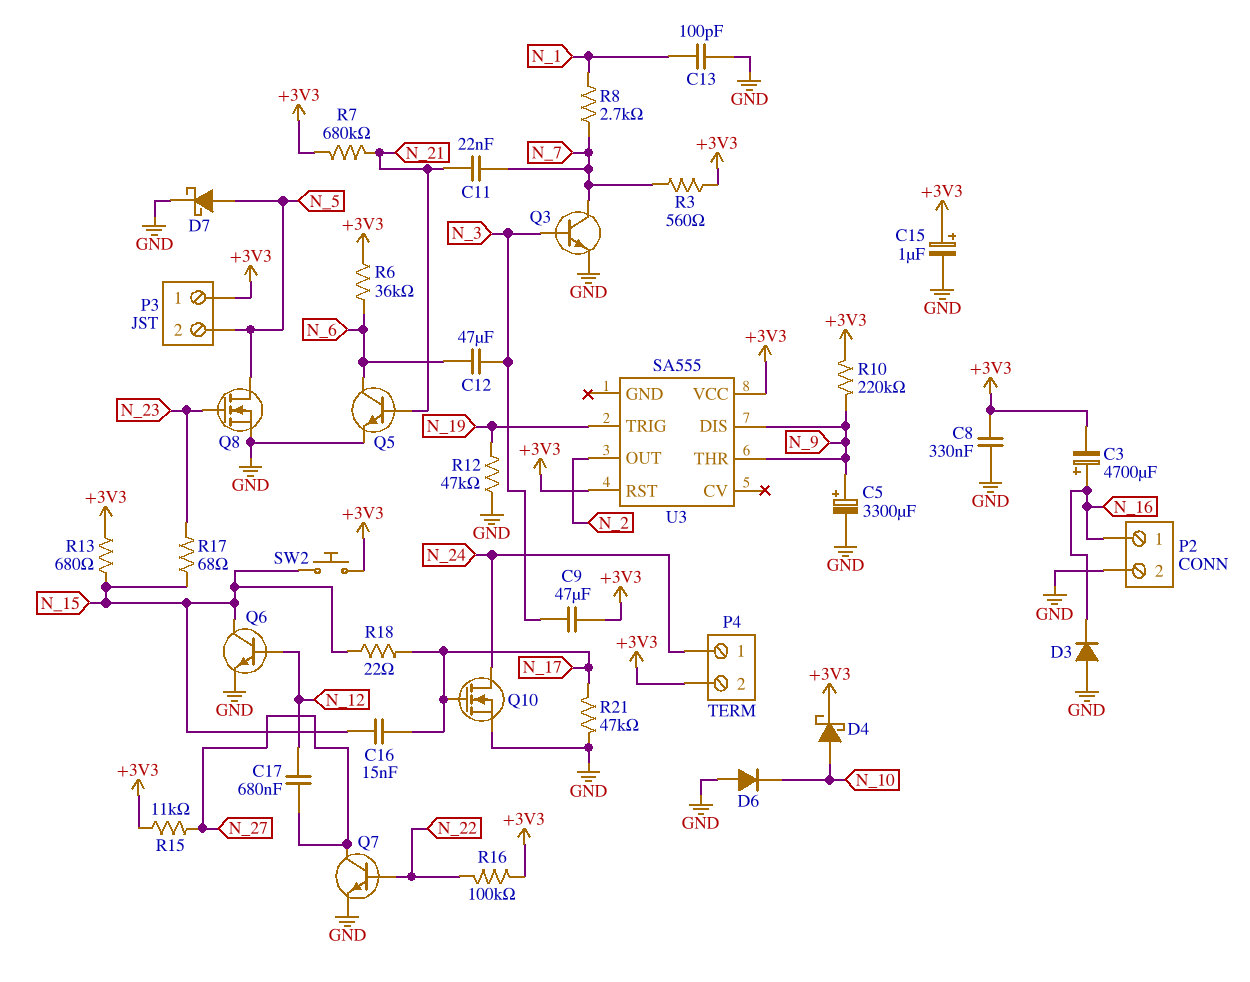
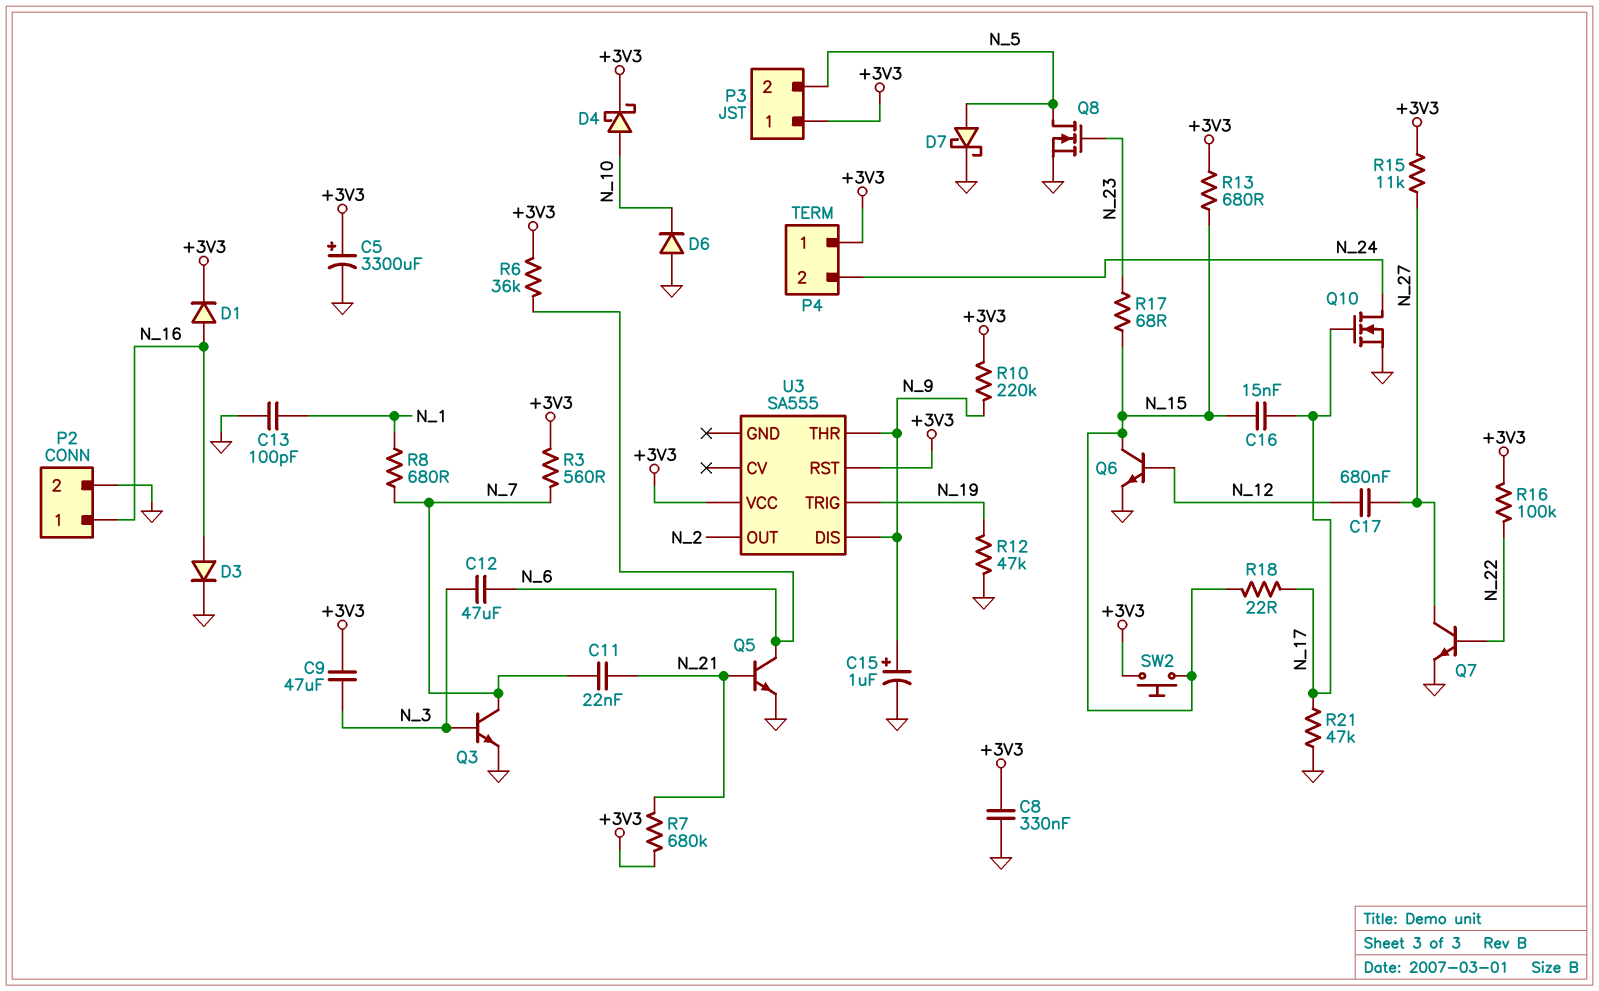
C3: 4700uF (plus N_16, minus +3V3) -> none
C5: 3300uF (plus N_9, minus GND) -> 3300uF (plus +3V3, minus GND)
C15: 1uF (plus +3V3, minus GND) -> 1uF (plus N_9, minus GND)
D1: none -> diode (A N_16, K +3V3)
D3: diode (A GND, K N_16) -> diode (A N_16, K GND)
P4 pin 1: N_24 -> +3V3
P4 pin 2: +3V3 -> N_24
R8: 2.7k (N_1, N_7) -> 680 (N_1, N_7)

